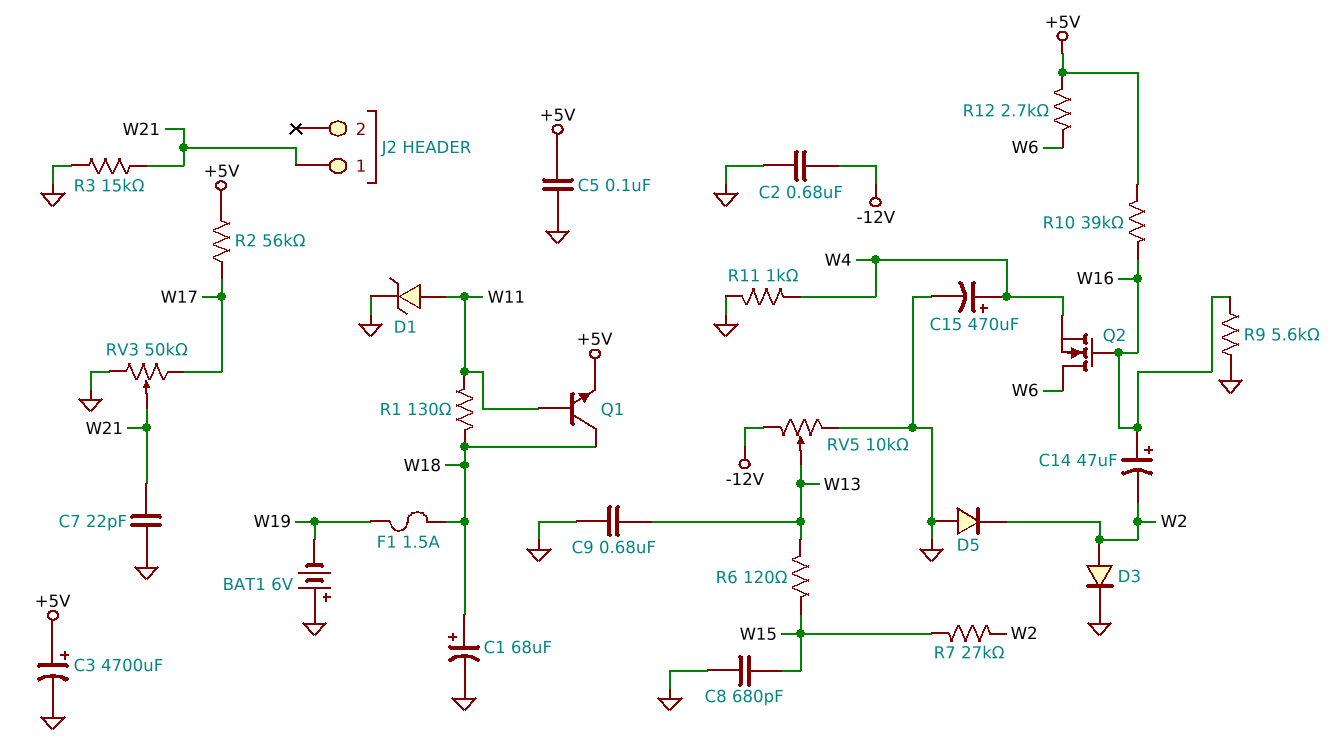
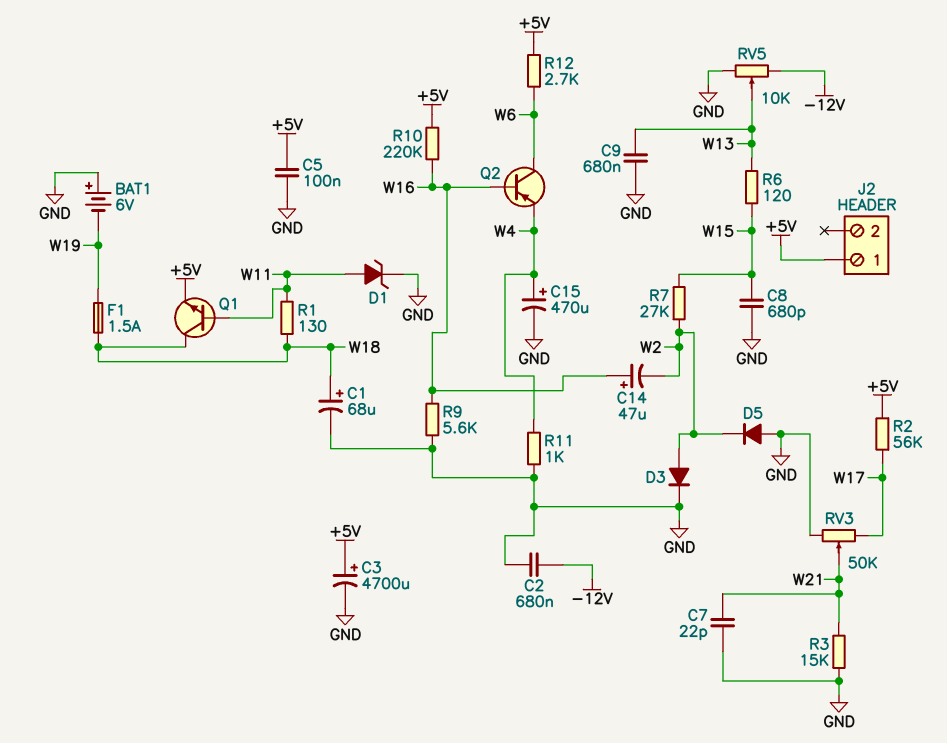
J2 pin 1: W21 -> +5V
Q2: NMOS (G W16, D W6, S W4) -> PNP (B W16, C W6, E W4)
R10: 39k (+5V, W16) -> 220k (+5V, W16)

